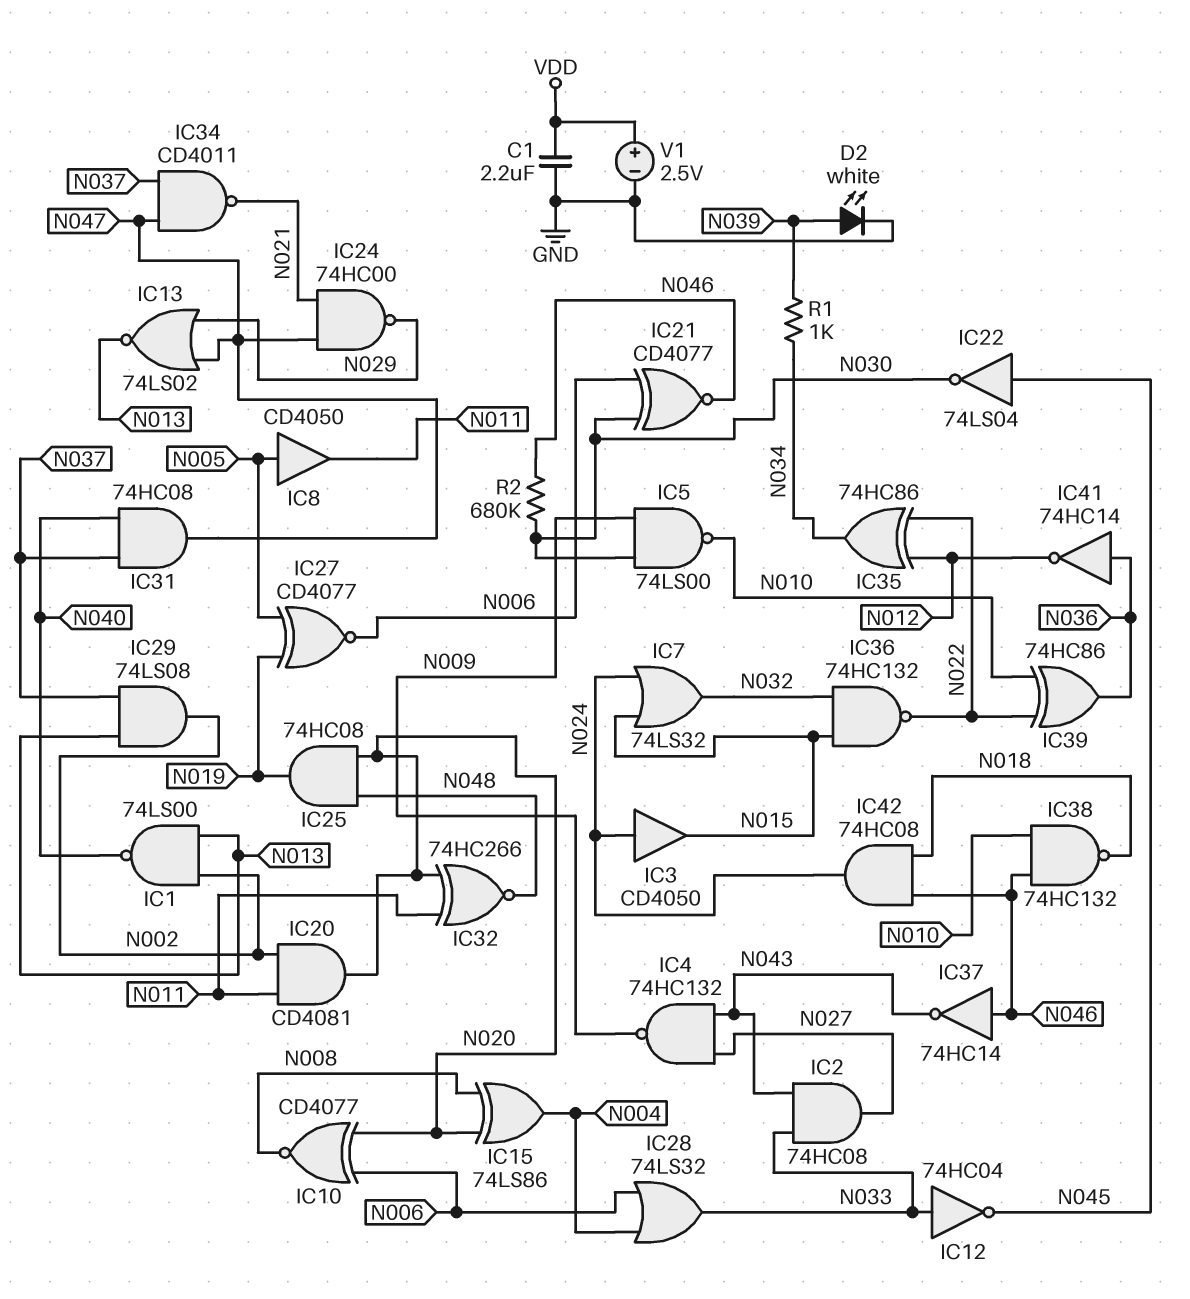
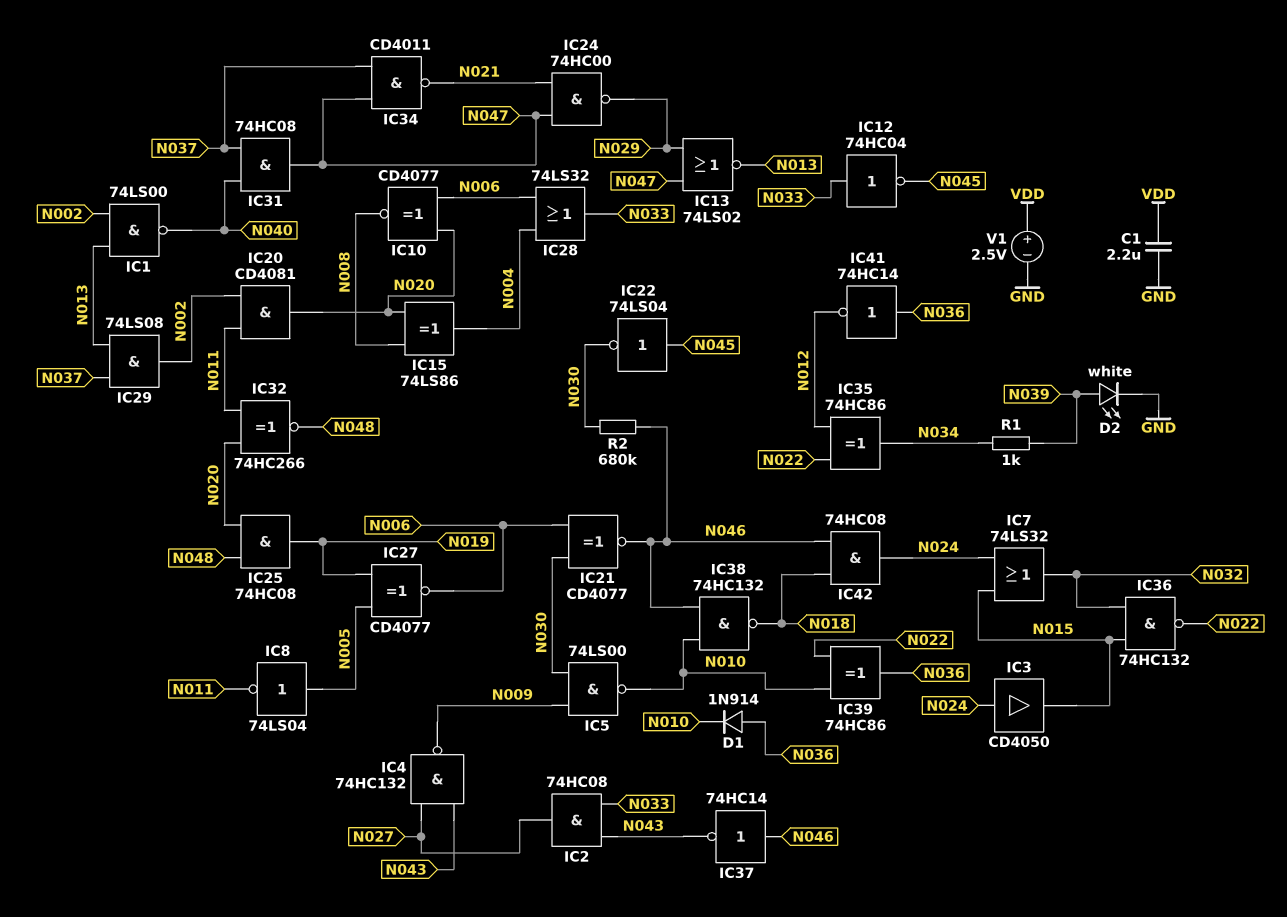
D1: none -> diode 1N914 (A N036, K N010)
IC8: buffer CD4050 (in N005, out N011) -> NOT 74LS04 (in N005, out N011)

